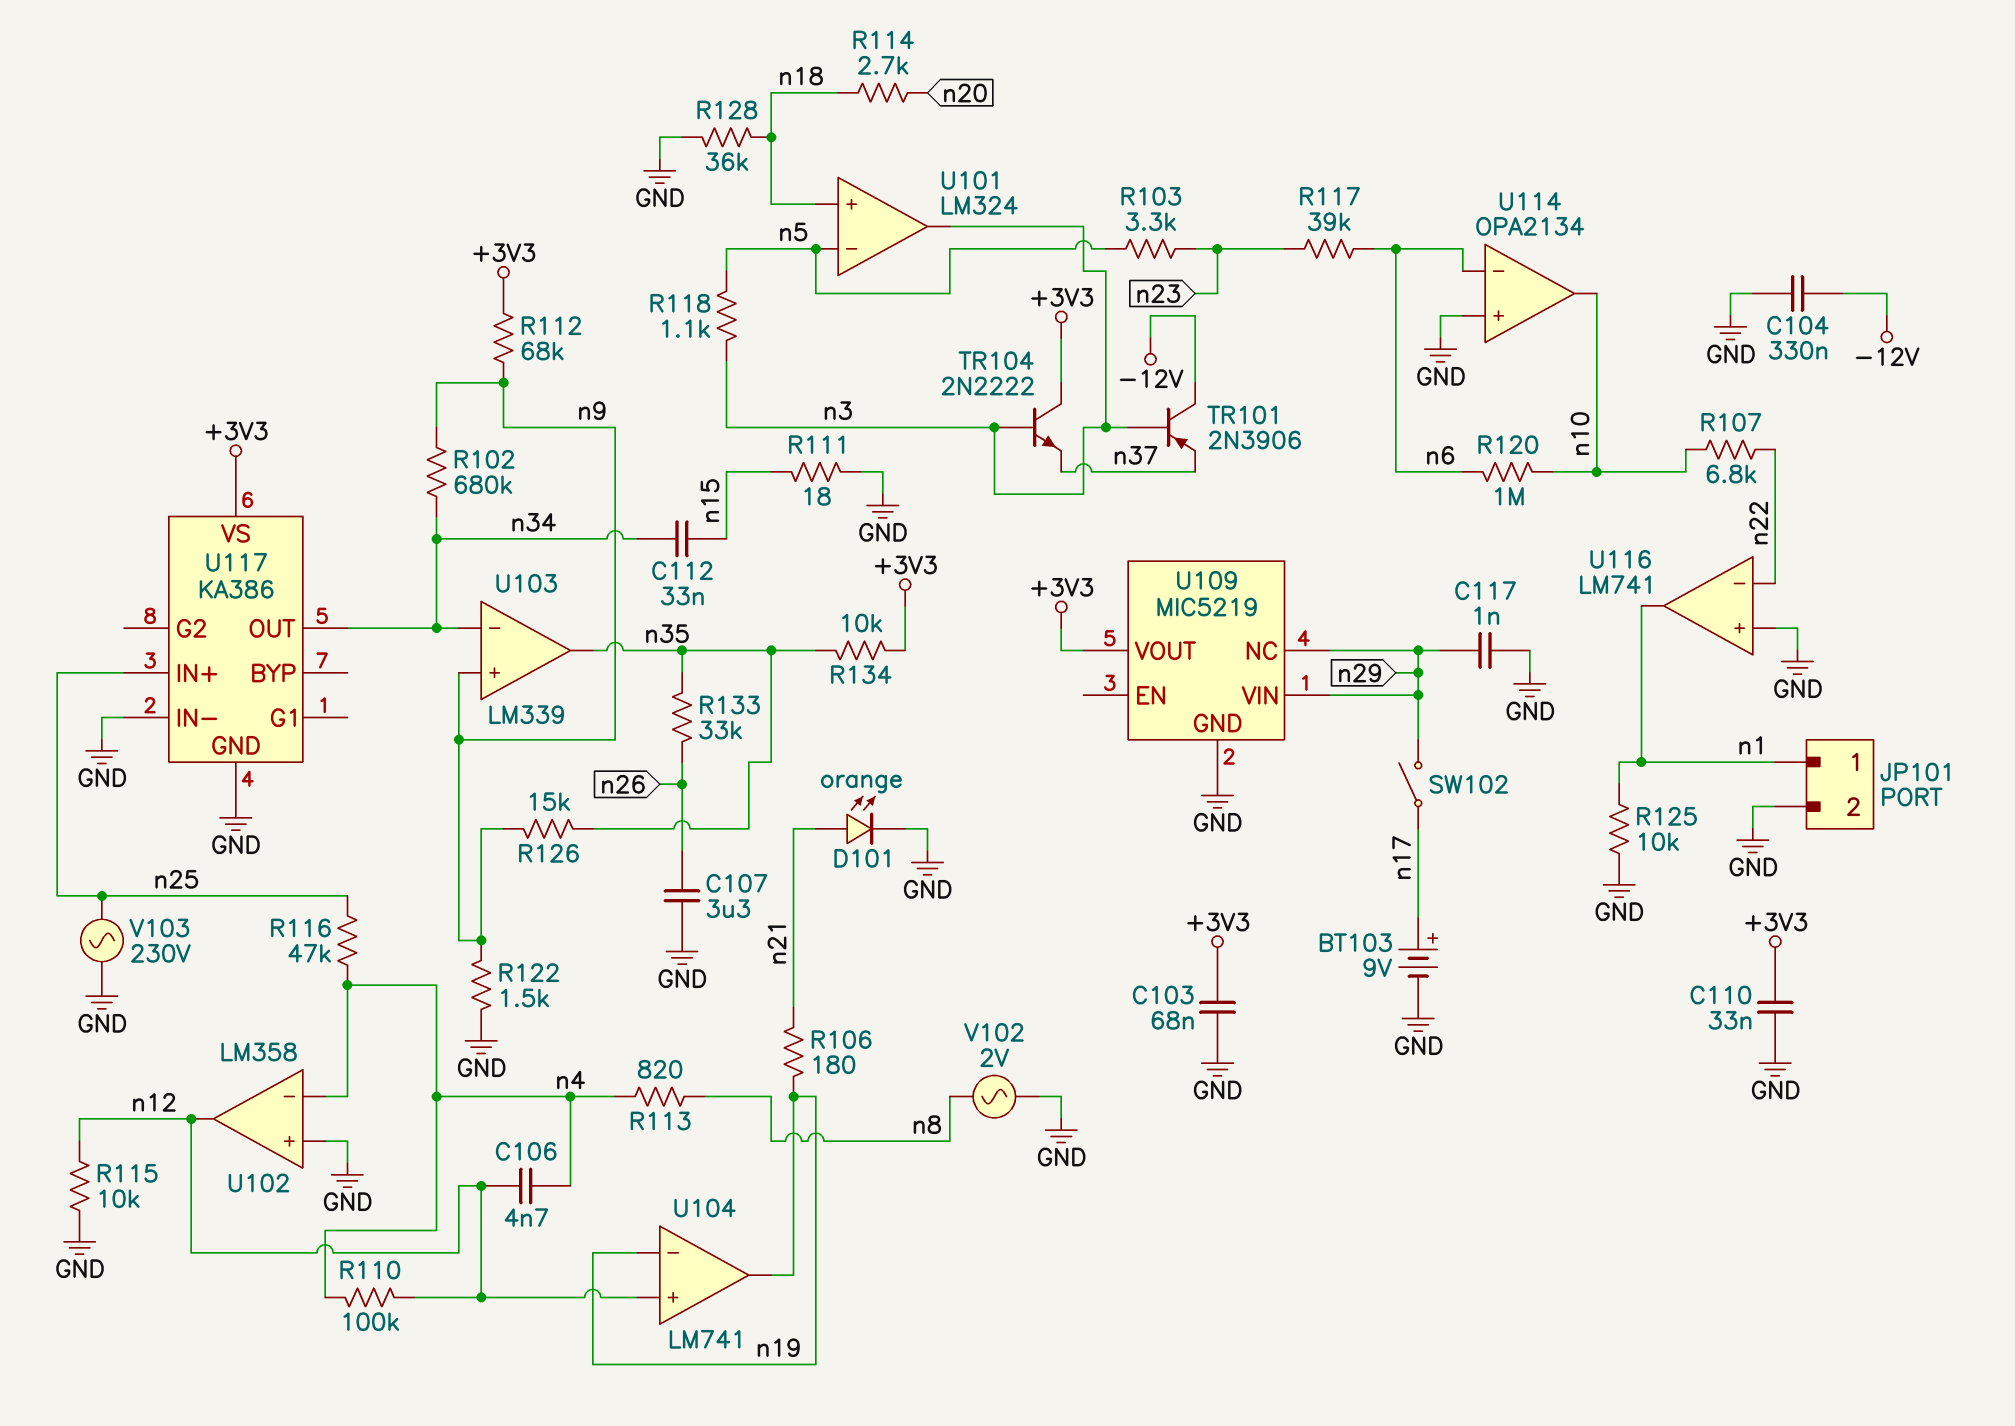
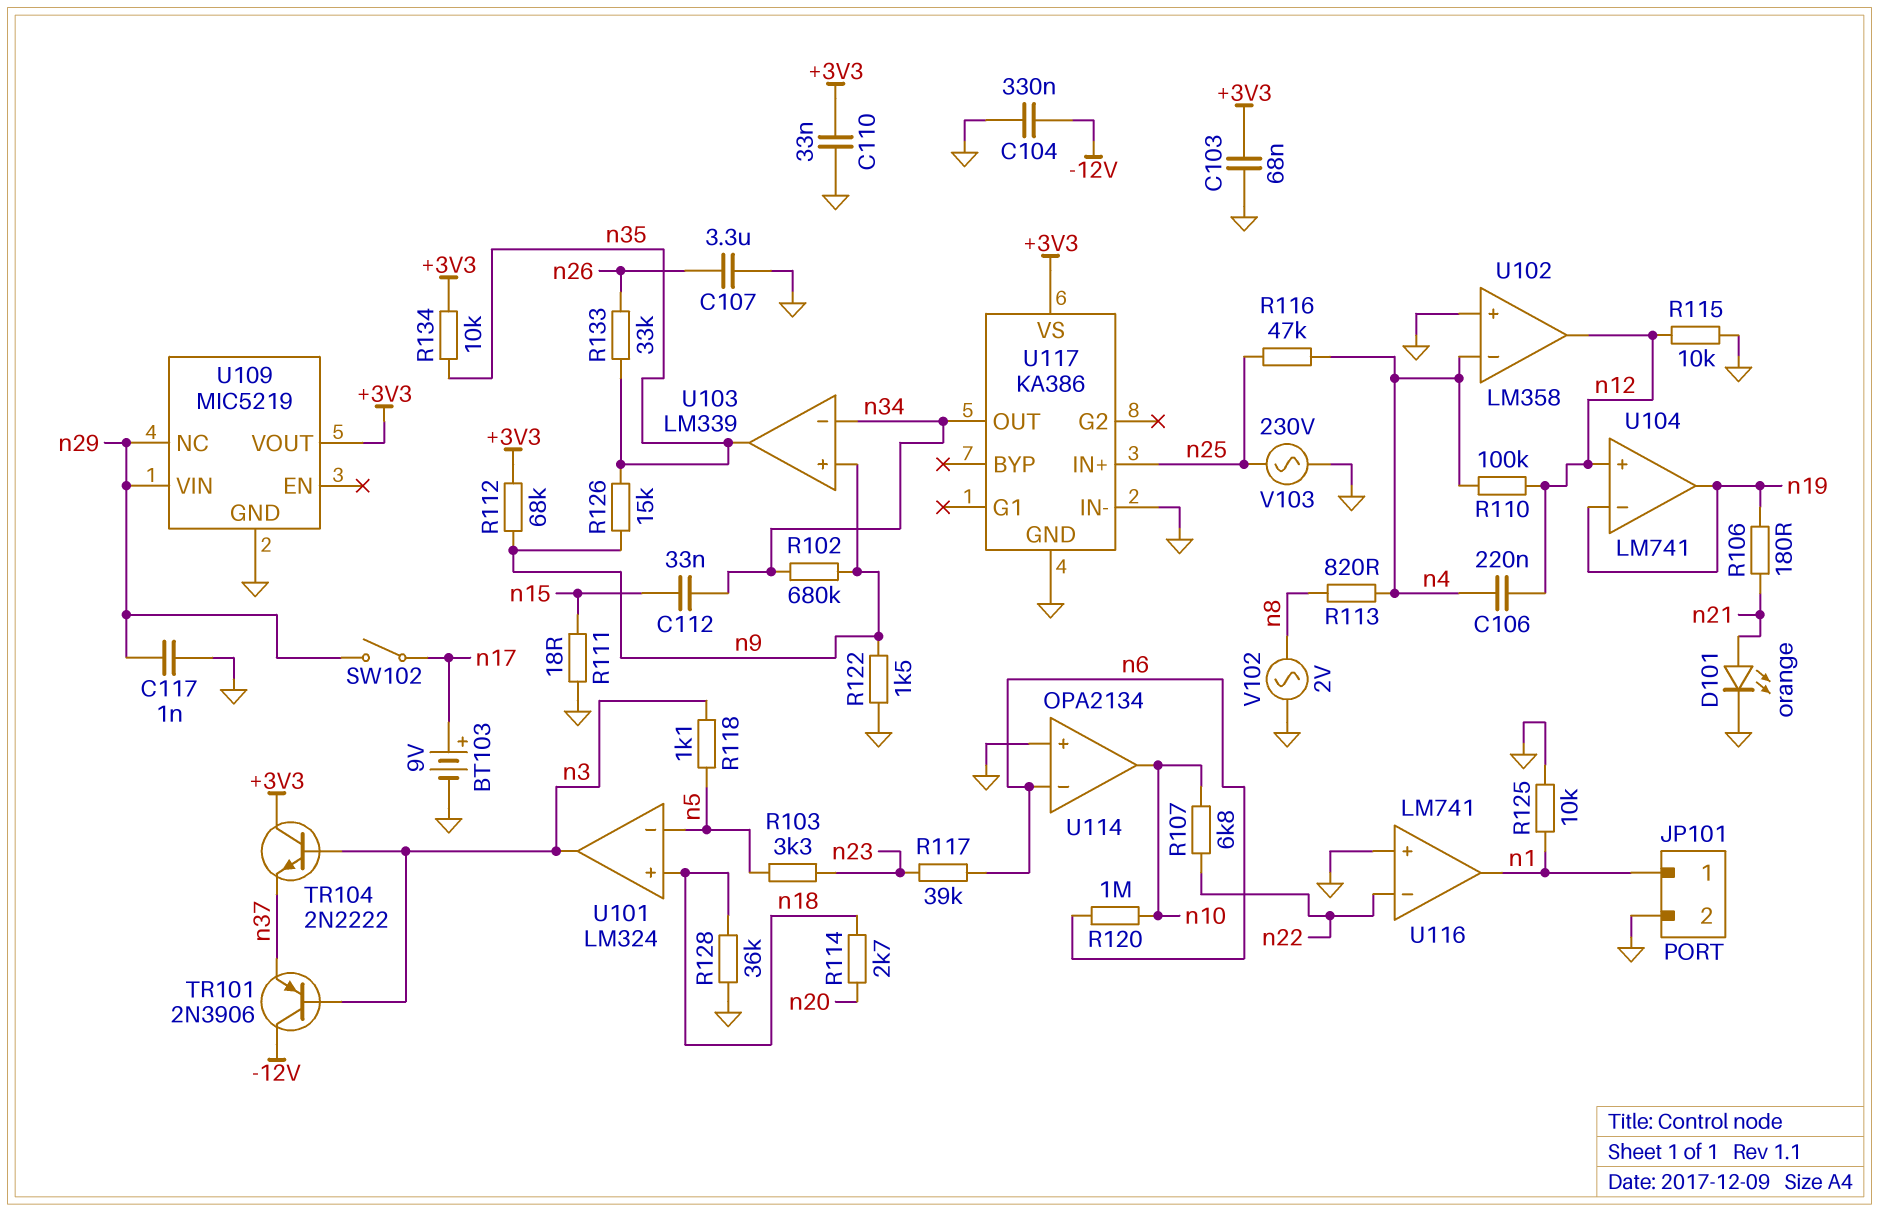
C106: 4.7nF (n4, n12) -> 220nF (n4, n12)

